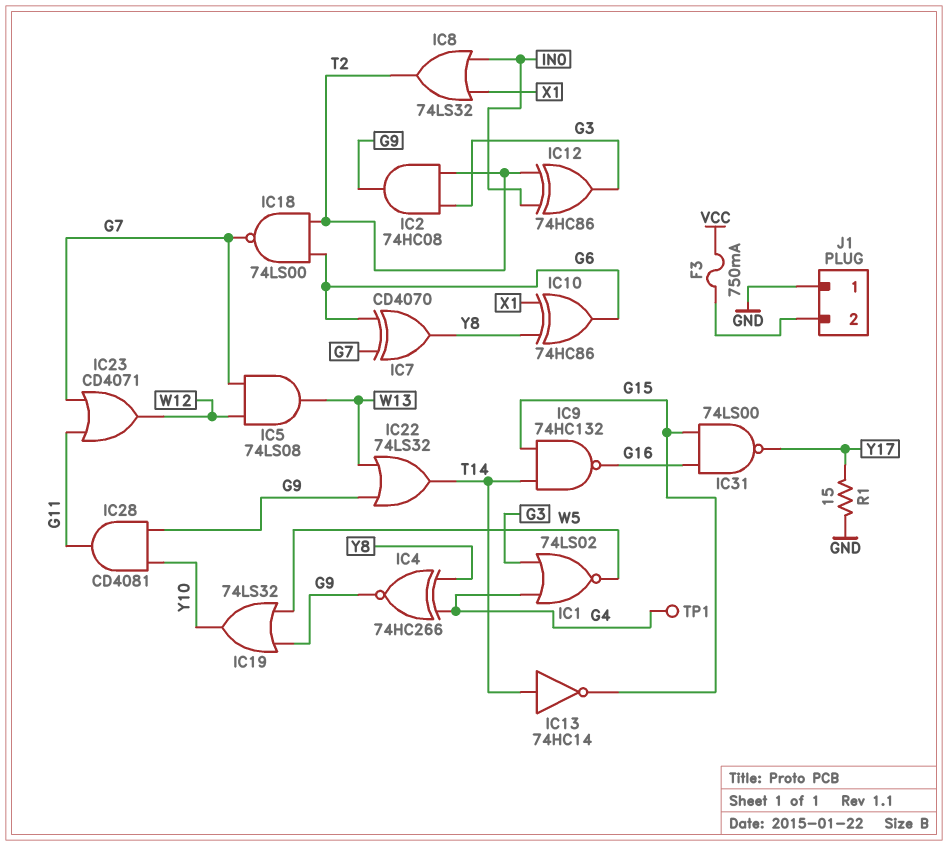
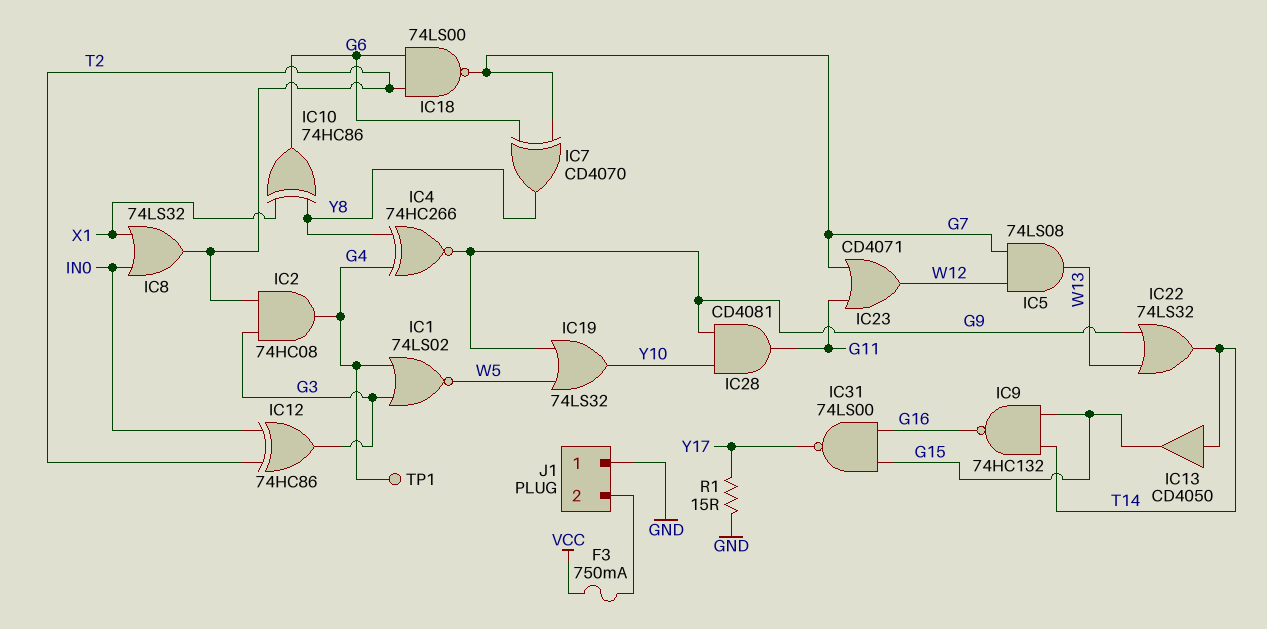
IC2: AND 74HC08 (in G3, in T2, out G9) -> AND 74HC08 (in G3, in T2, out G4)
IC13: NOT 74HC14 (in T14, out G15) -> buffer CD4050 (in T14, out G15)

